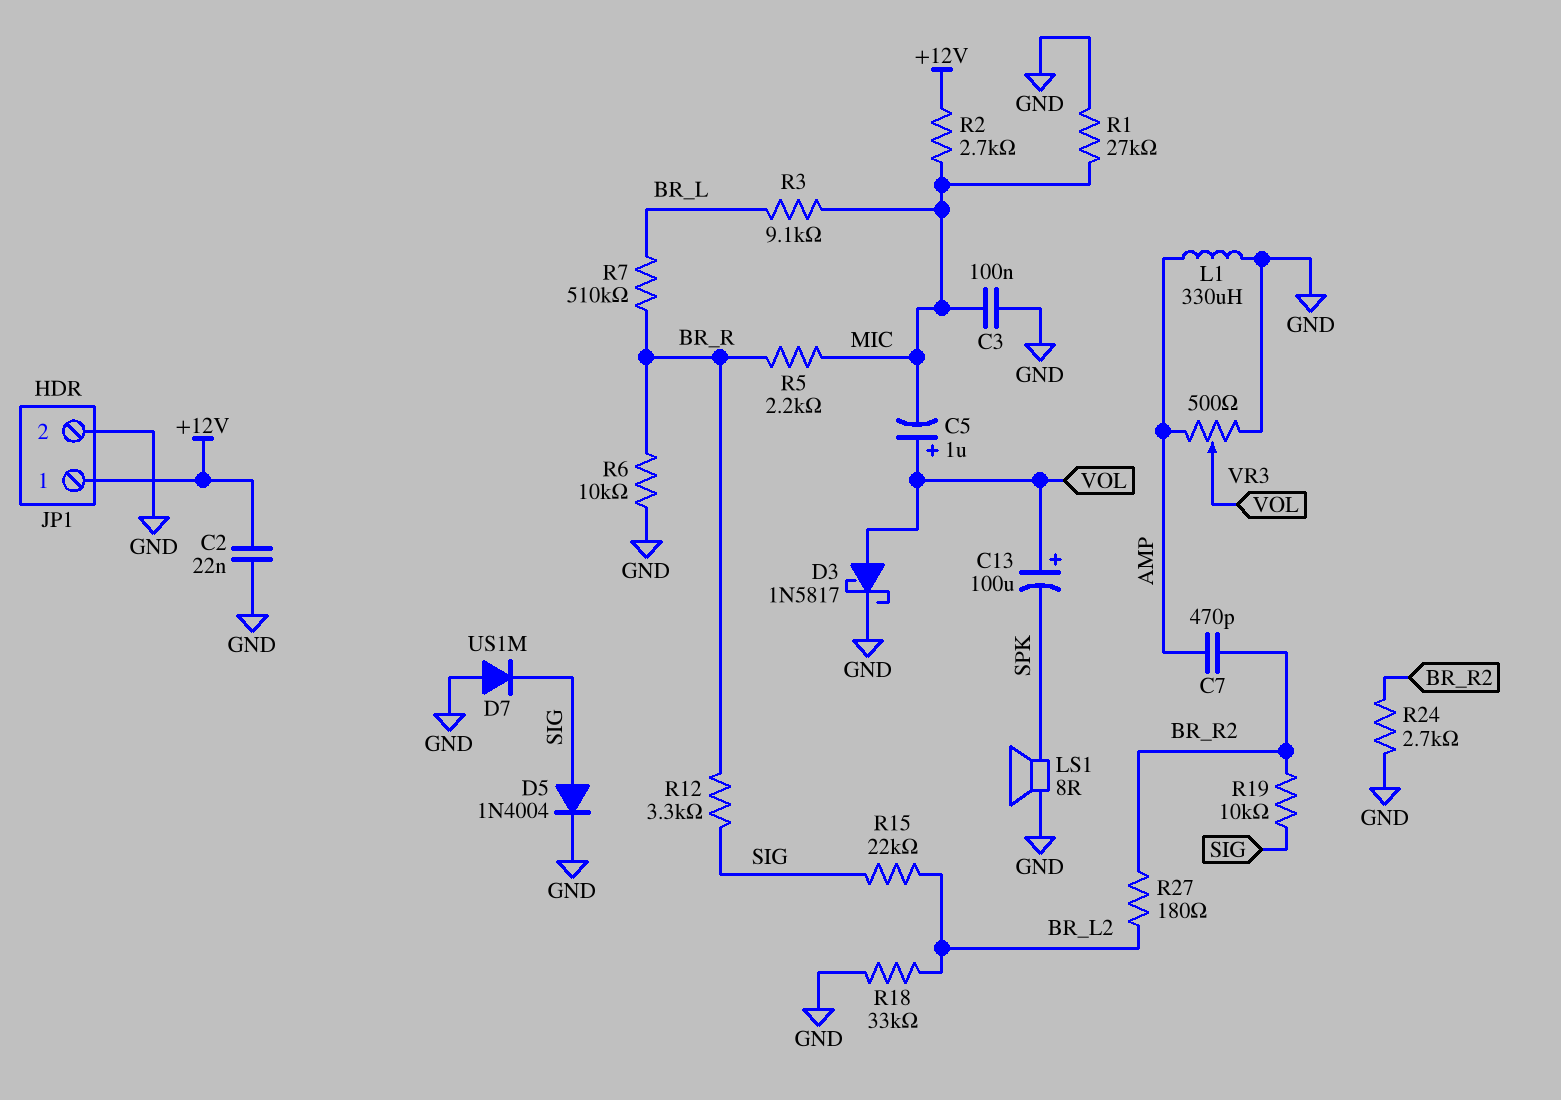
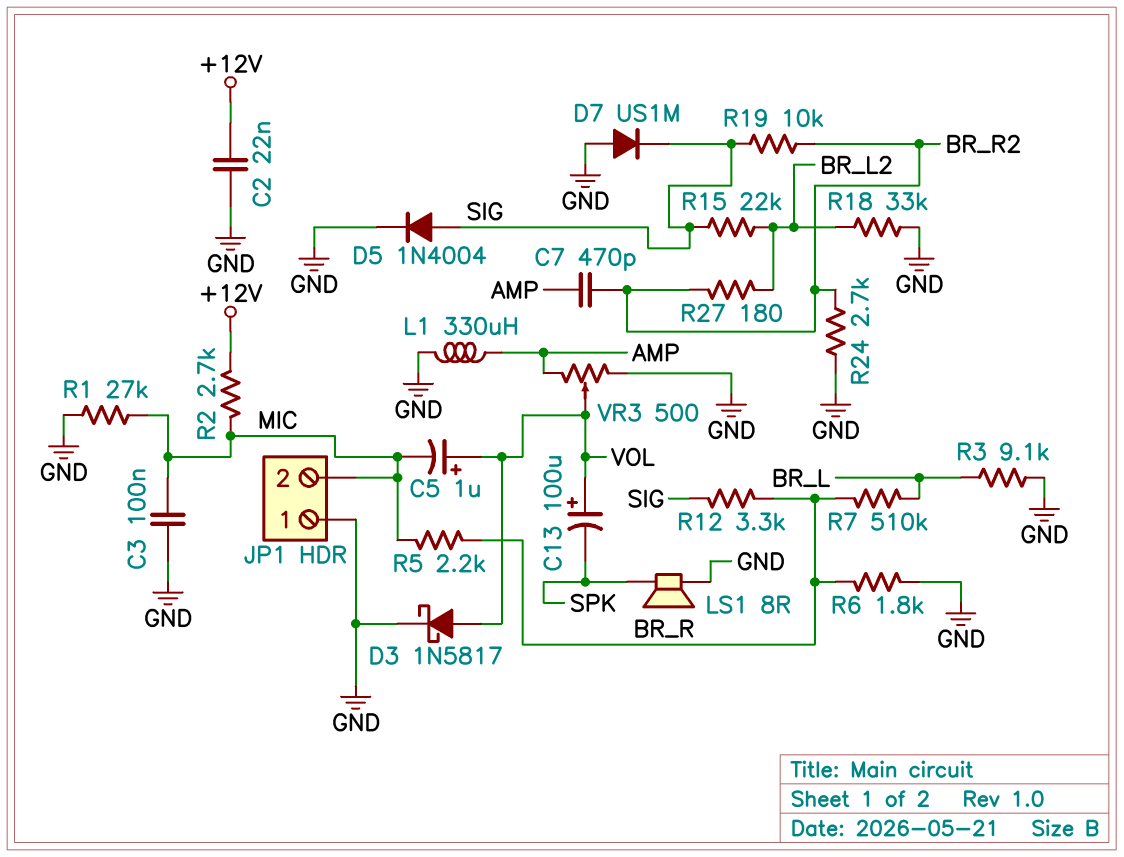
JP1 pin 1: +12V -> GND
JP1 pin 2: GND -> MIC
R3: 9.1k (BR_L, MIC) -> 9.1k (BR_L, GND)
R6: 10k (BR_R, GND) -> 1.8k (BR_R, GND)

